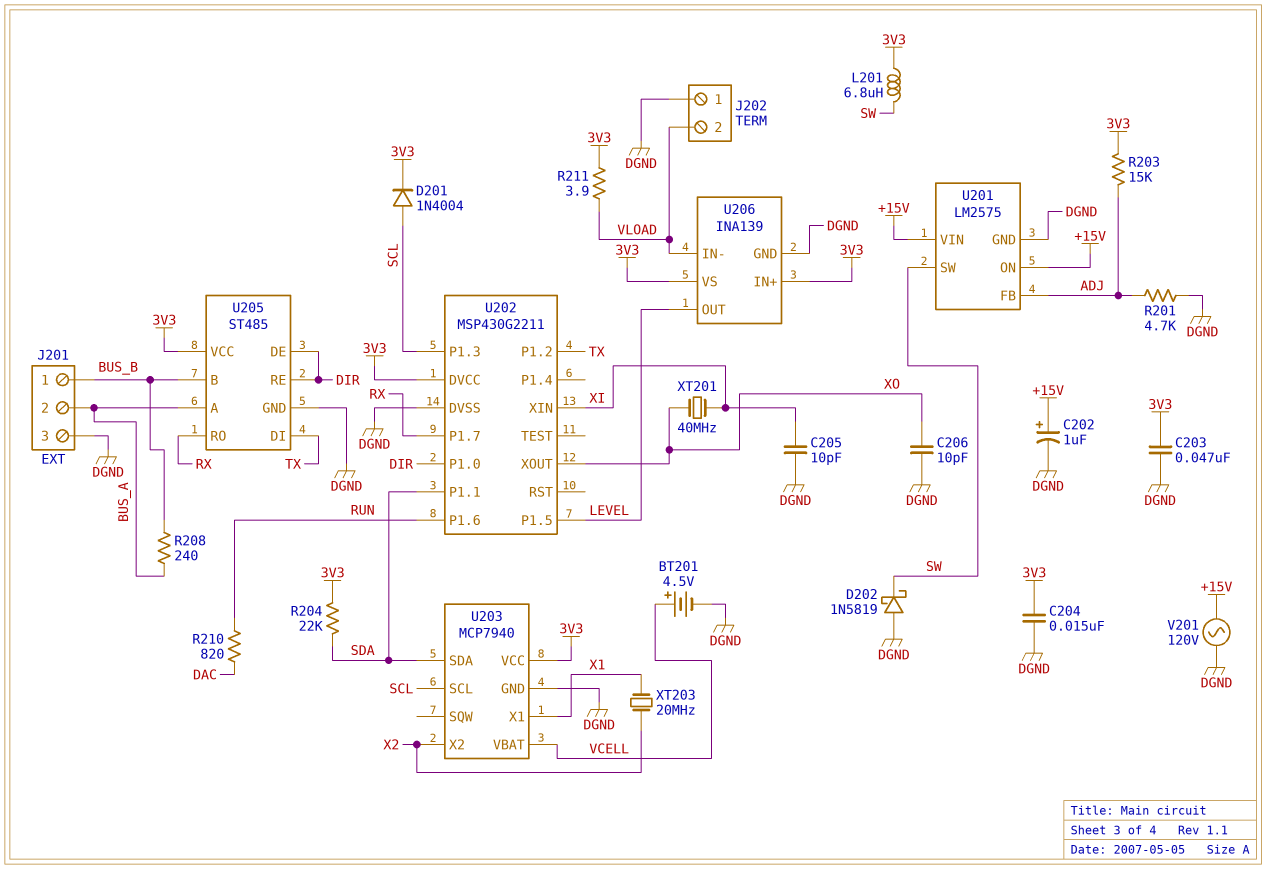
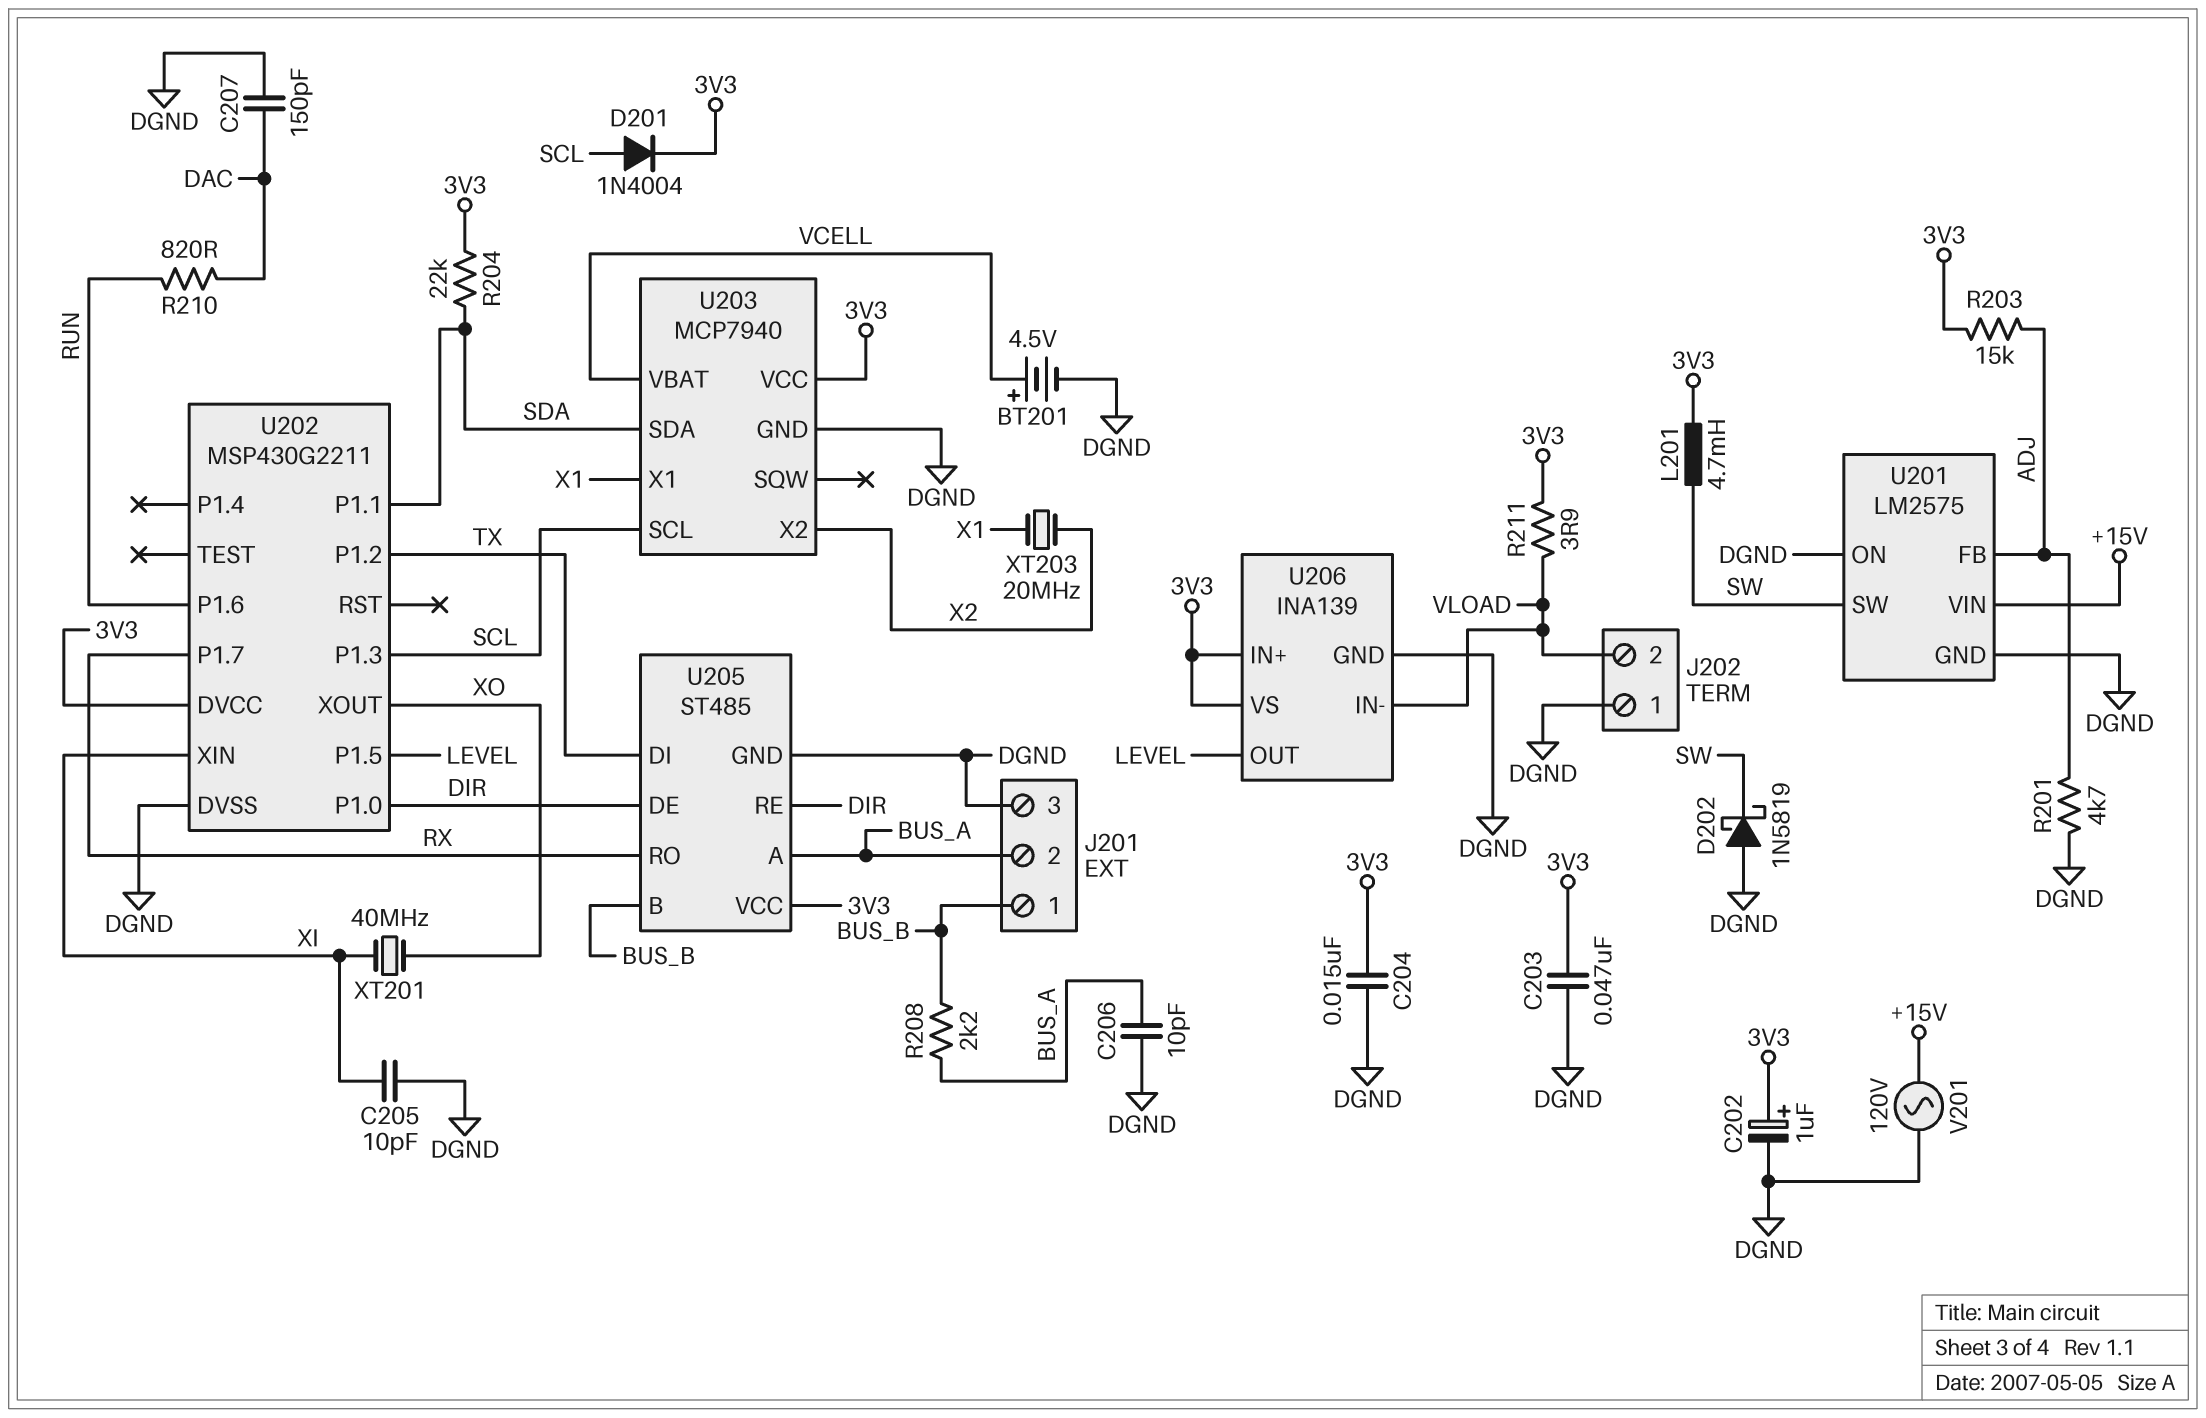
C202: 1uF (plus +15V, minus DGND) -> 1uF (plus 3V3, minus DGND)
C206: 10pF (DGND, XO) -> 10pF (BUS_A, DGND)
C207: none -> 150pF (DAC, DGND)
L201: 6.8uH (3V3, SW) -> 4.7mH (3V3, SW)
R208: 240 (BUS_A, BUS_B) -> 2.2k (BUS_A, BUS_B)
U201 pin ON: +15V -> DGND

